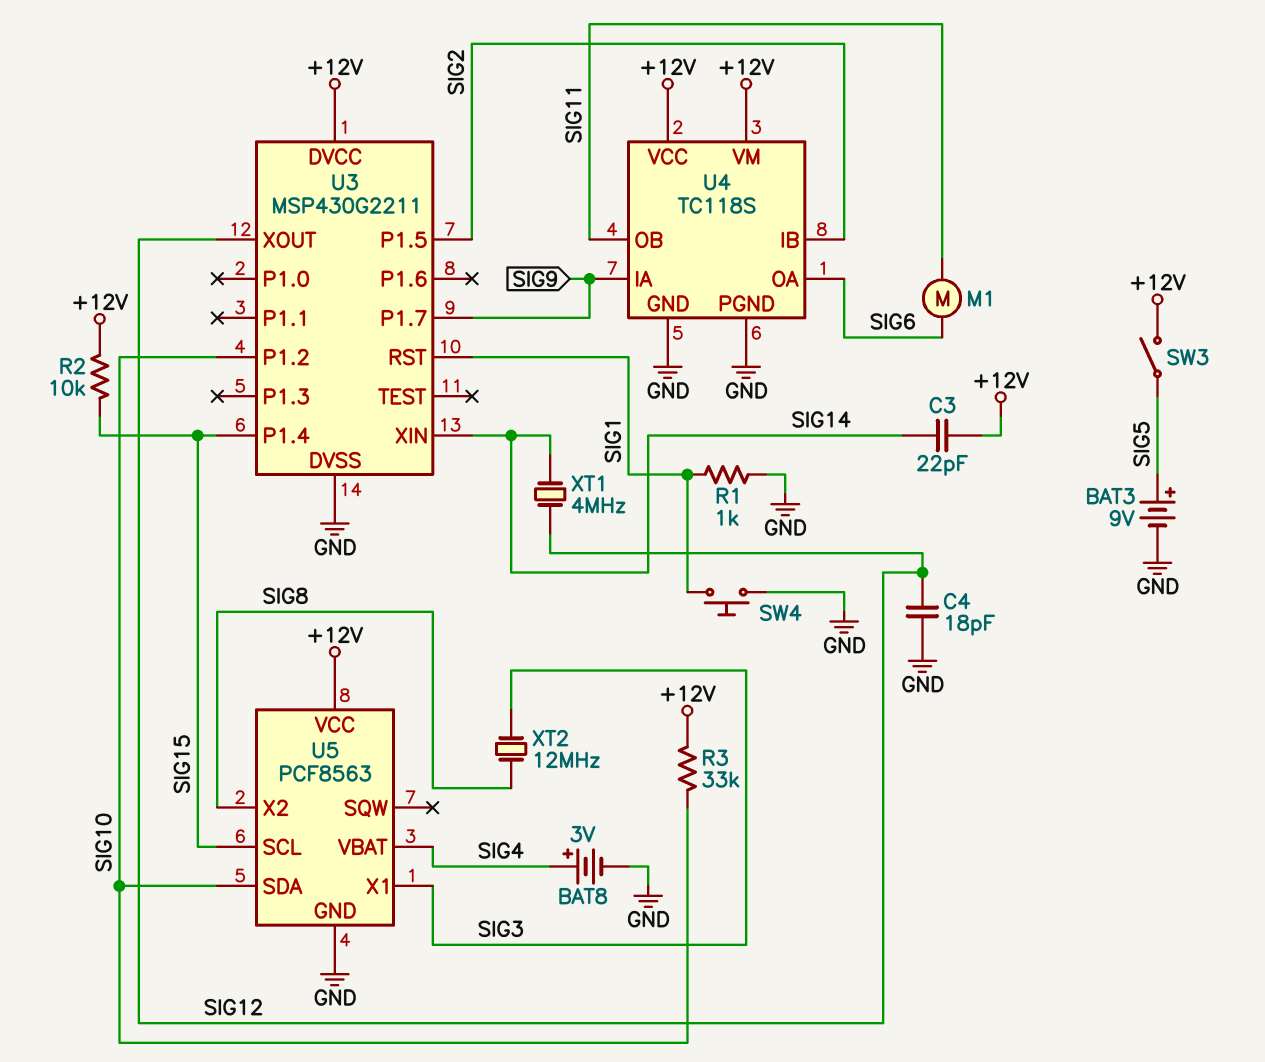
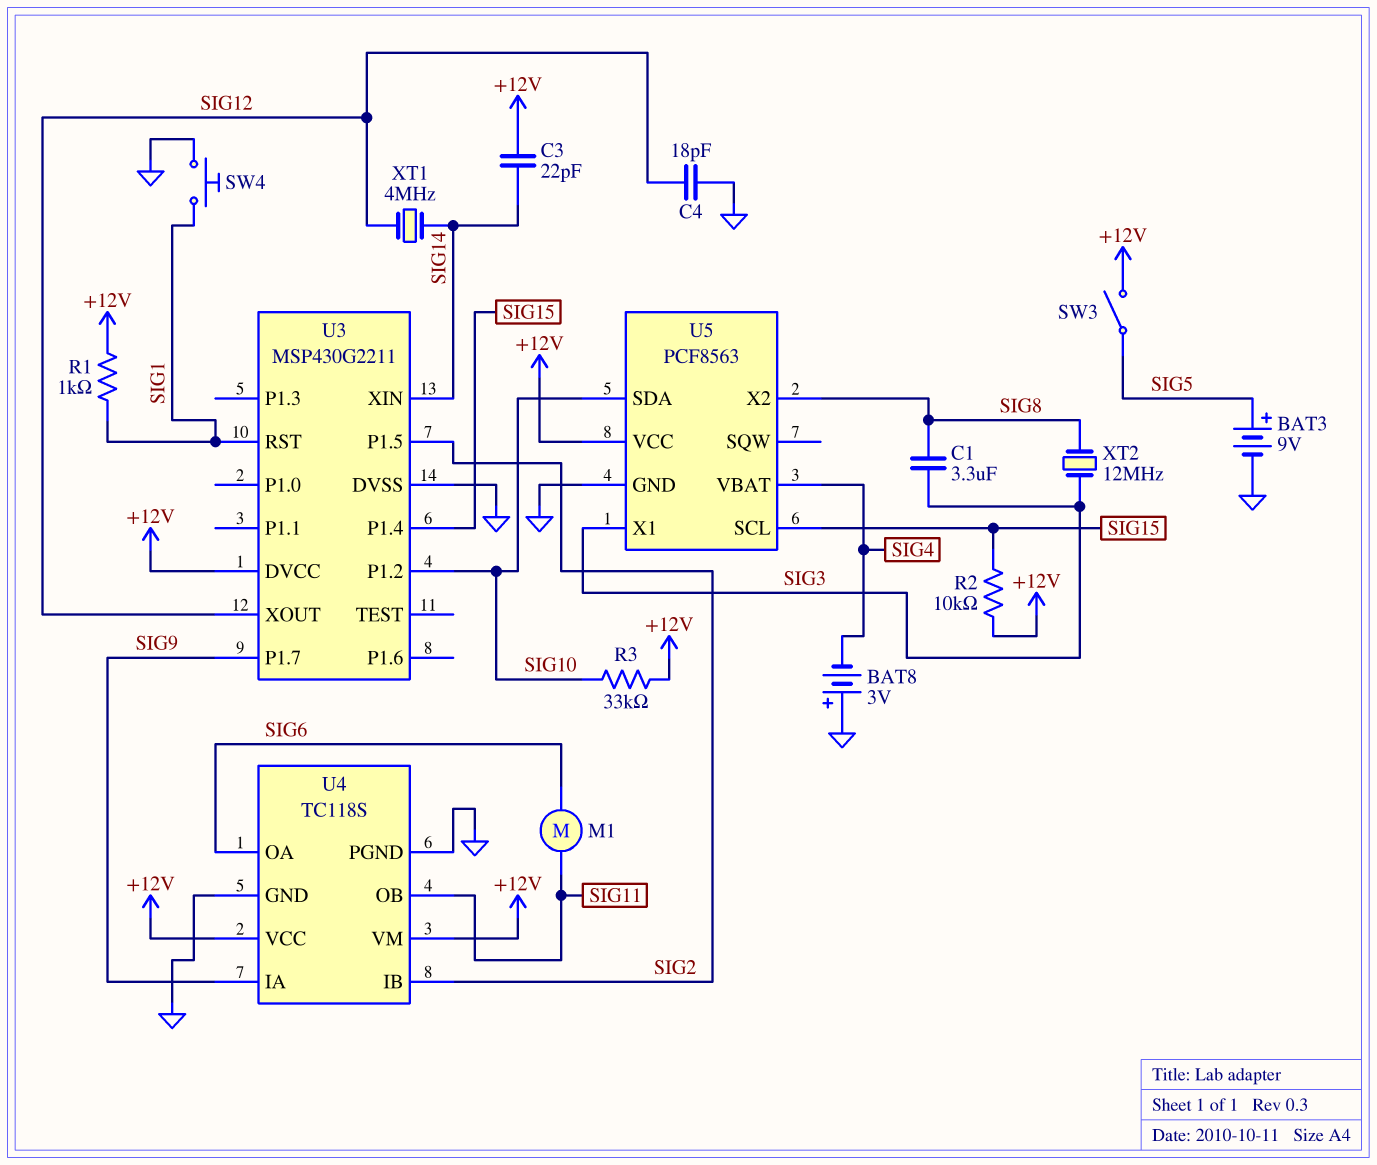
BAT8: 3V (plus SIG4, minus GND) -> 3V (plus GND, minus SIG4)
C1: none -> 3.3uF (SIG3, SIG8)
R1: 1k (GND, SIG1) -> 1k (+12V, SIG1)

